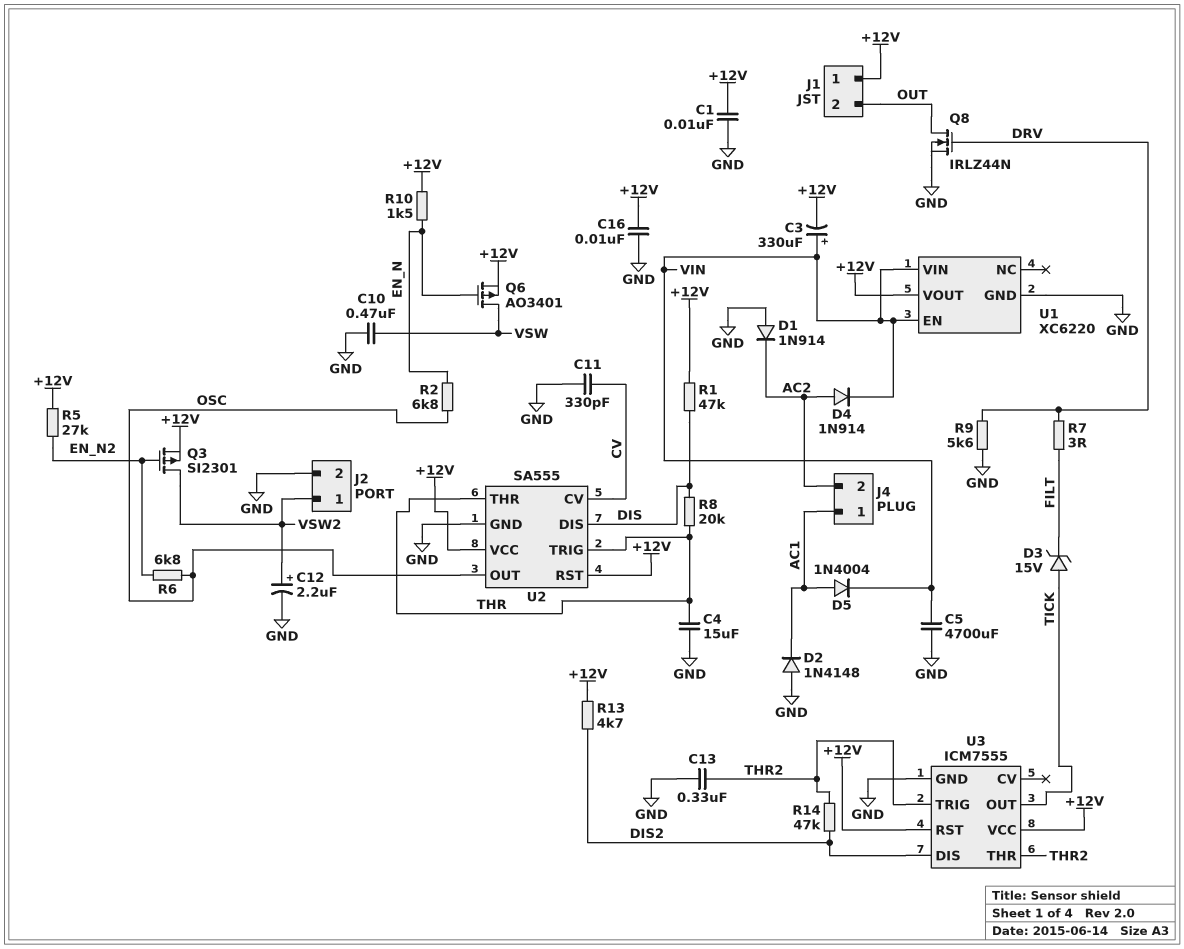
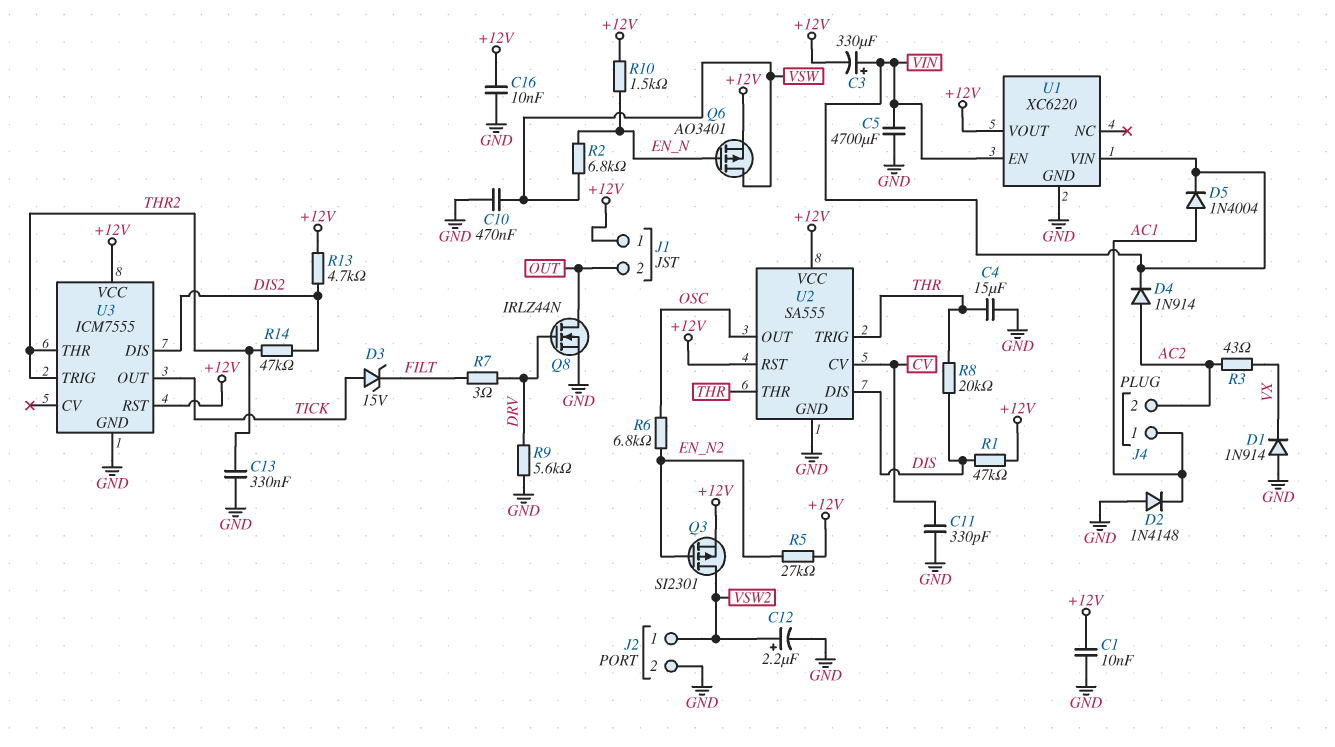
D1: diode 1N914 (A GND, K AC2) -> diode 1N914 (A GND, K VX)
R2: 6.8k (EN_N, OSC) -> 6.8k (EN_N, VSW)
R3: none -> 43 (AC2, VX)

